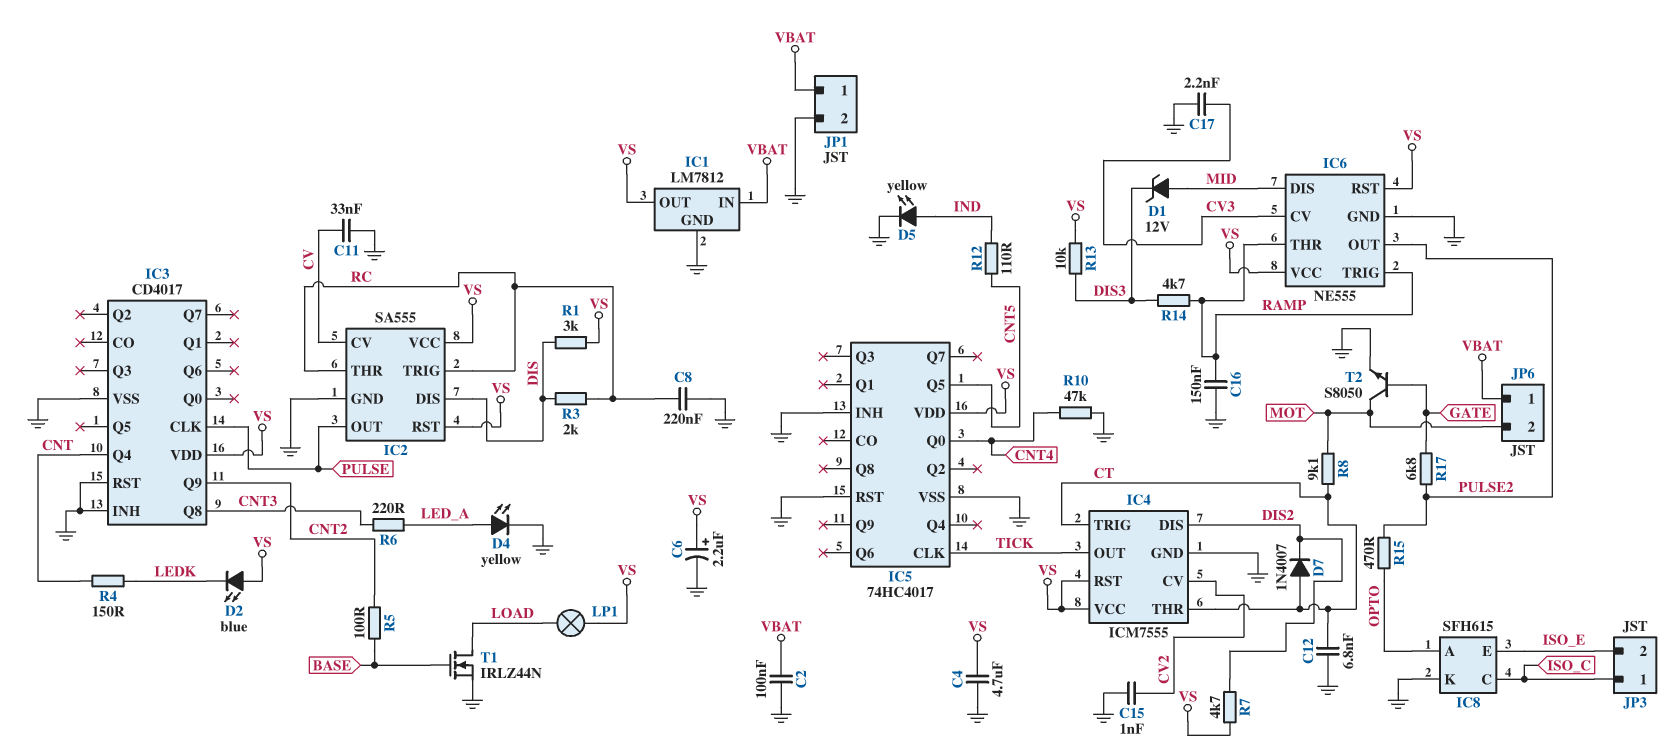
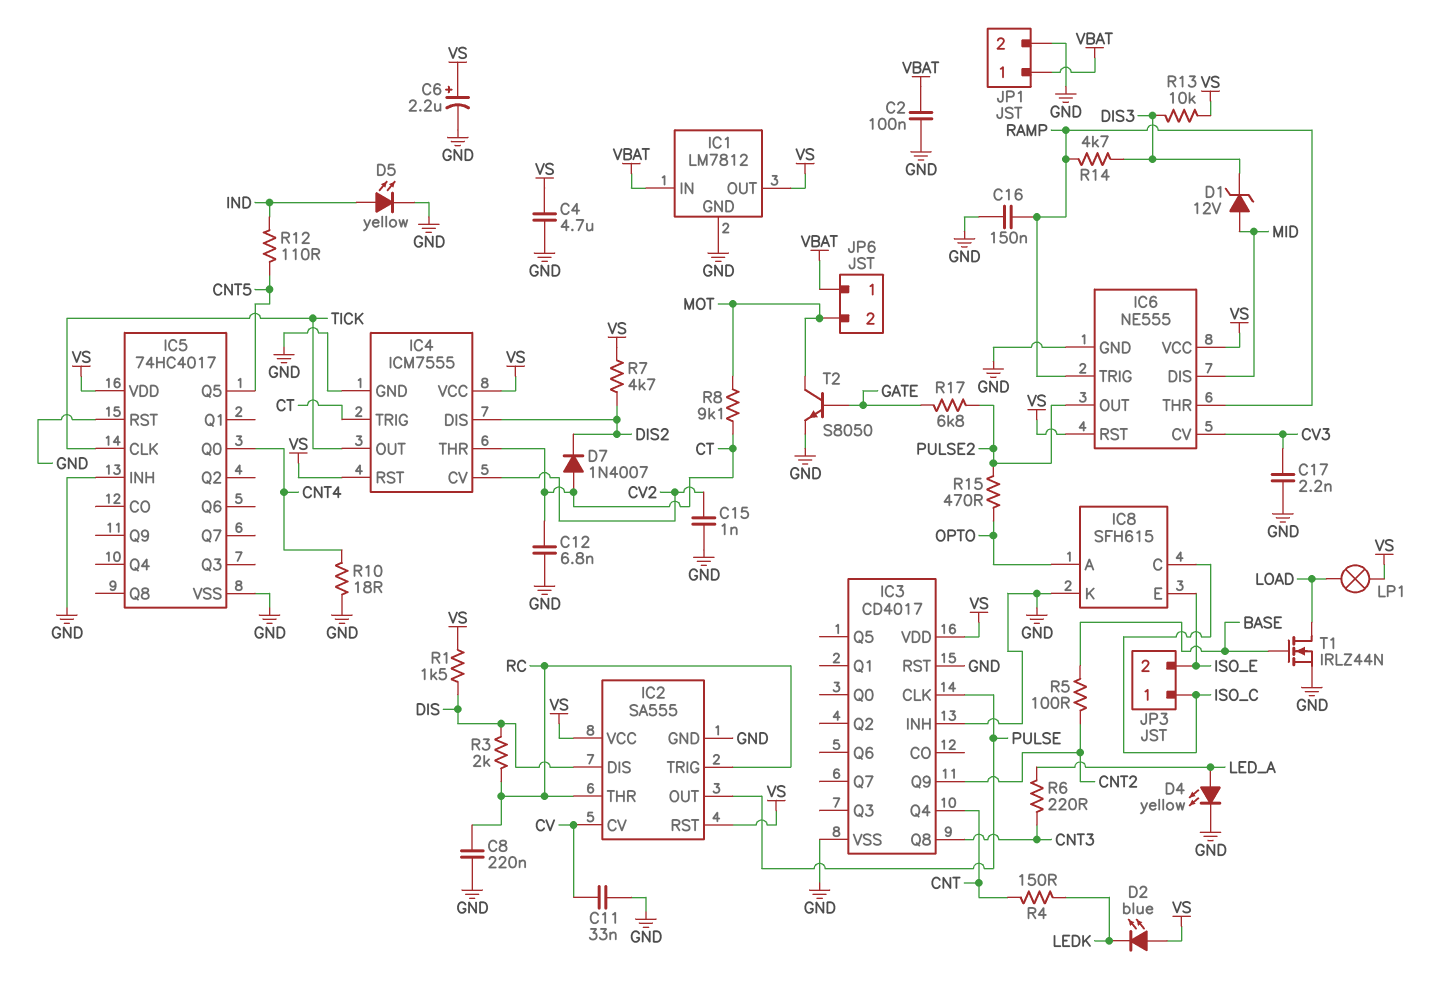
R1: 3k (DIS, VS) -> 1.5k (DIS, VS)
R10: 47k (CNT4, GND) -> 18 (CNT4, GND)

